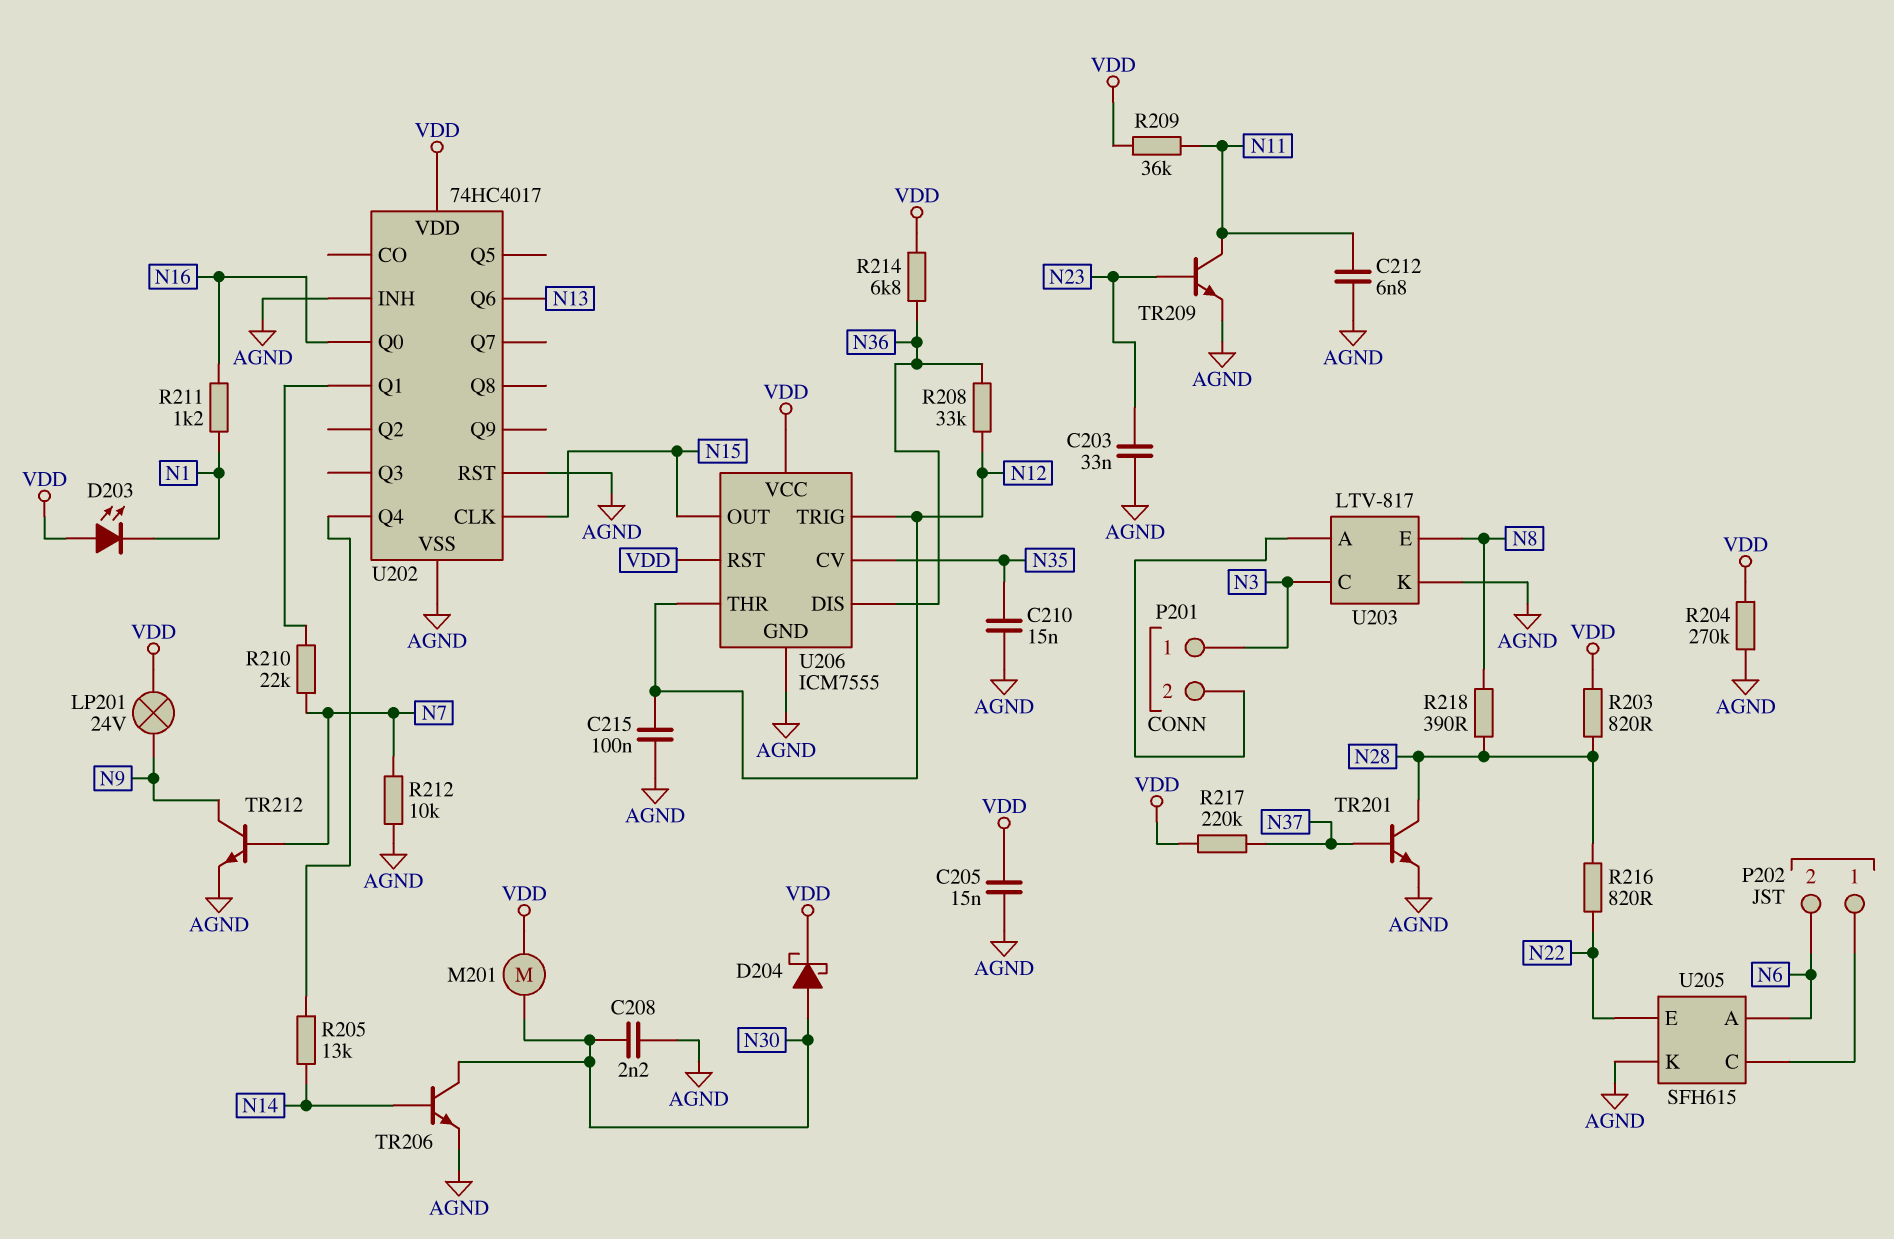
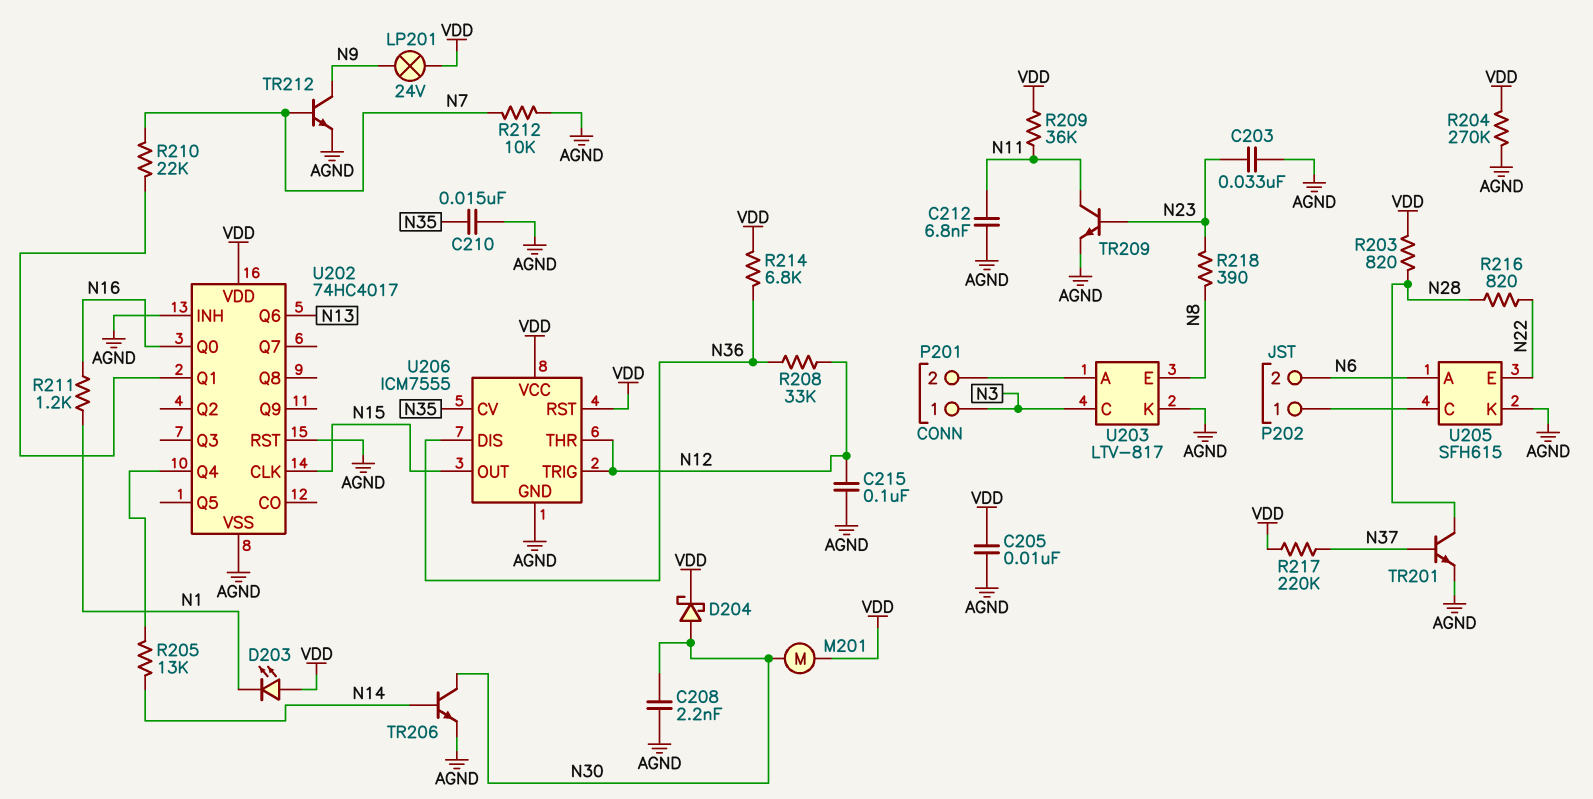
C205: 15nF (AGND, VDD) -> 10nF (AGND, VDD)
R218: 390 (N8, N28) -> 390 (N8, N23)

